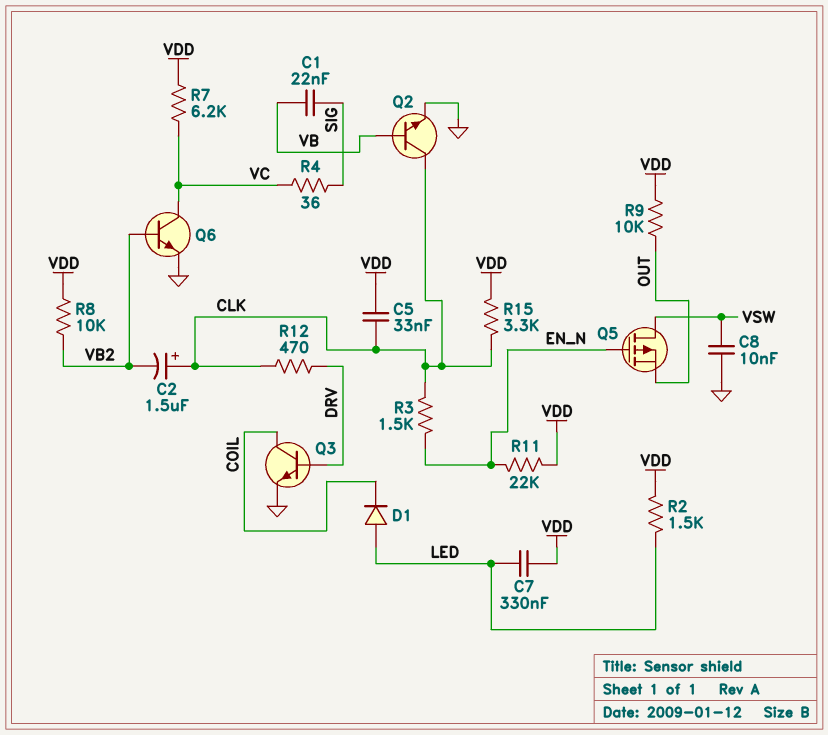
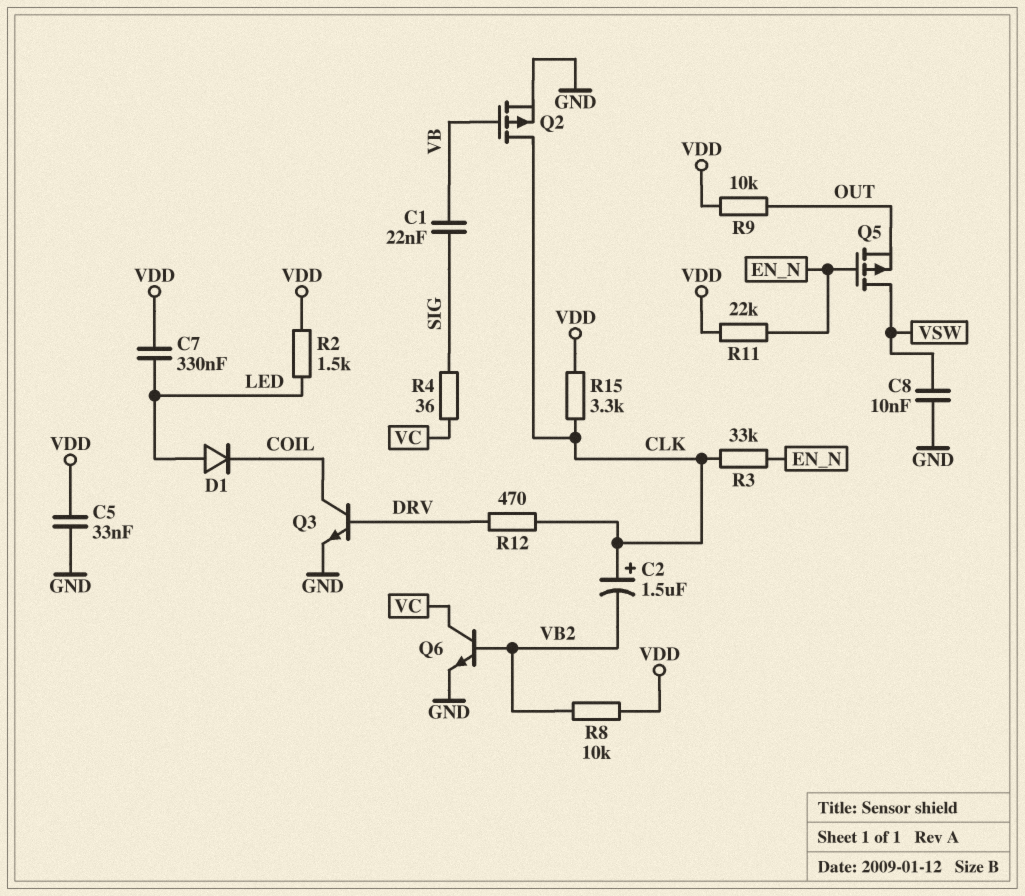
C5: 33nF (CLK, VDD) -> 33nF (GND, VDD)
Q2: NPN (B VB, C CLK, E GND) -> PMOS (G VB, D CLK, S GND)
R3: 1.5k (CLK, EN_N) -> 33k (CLK, EN_N)
R7: 6.2k (VC, VDD) -> none

